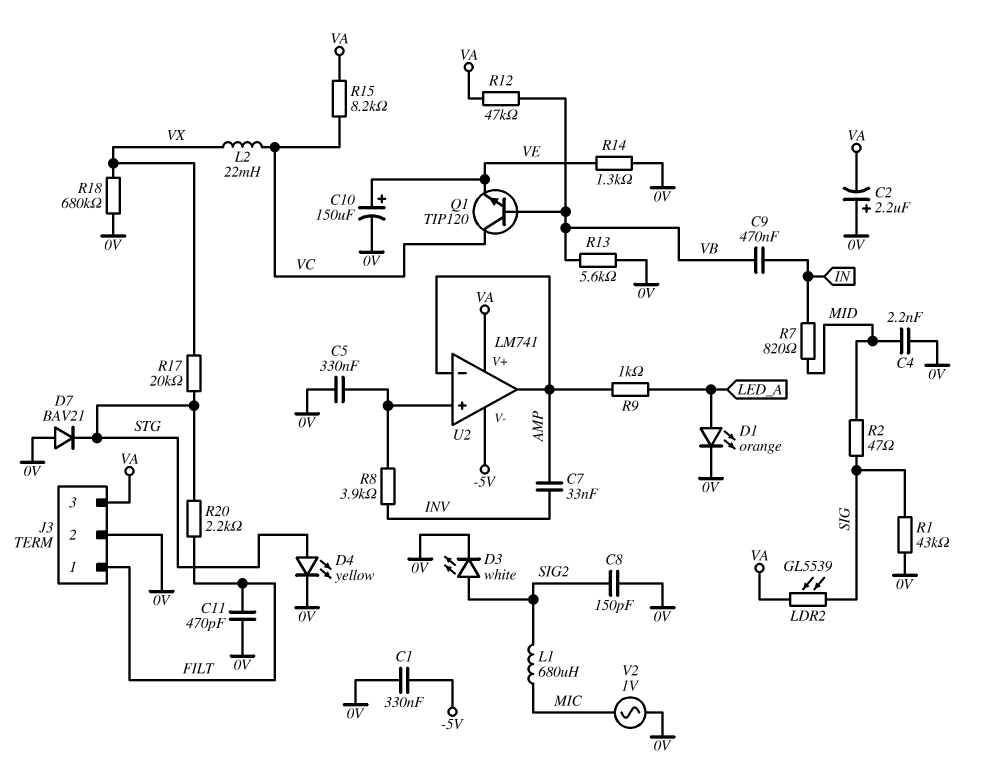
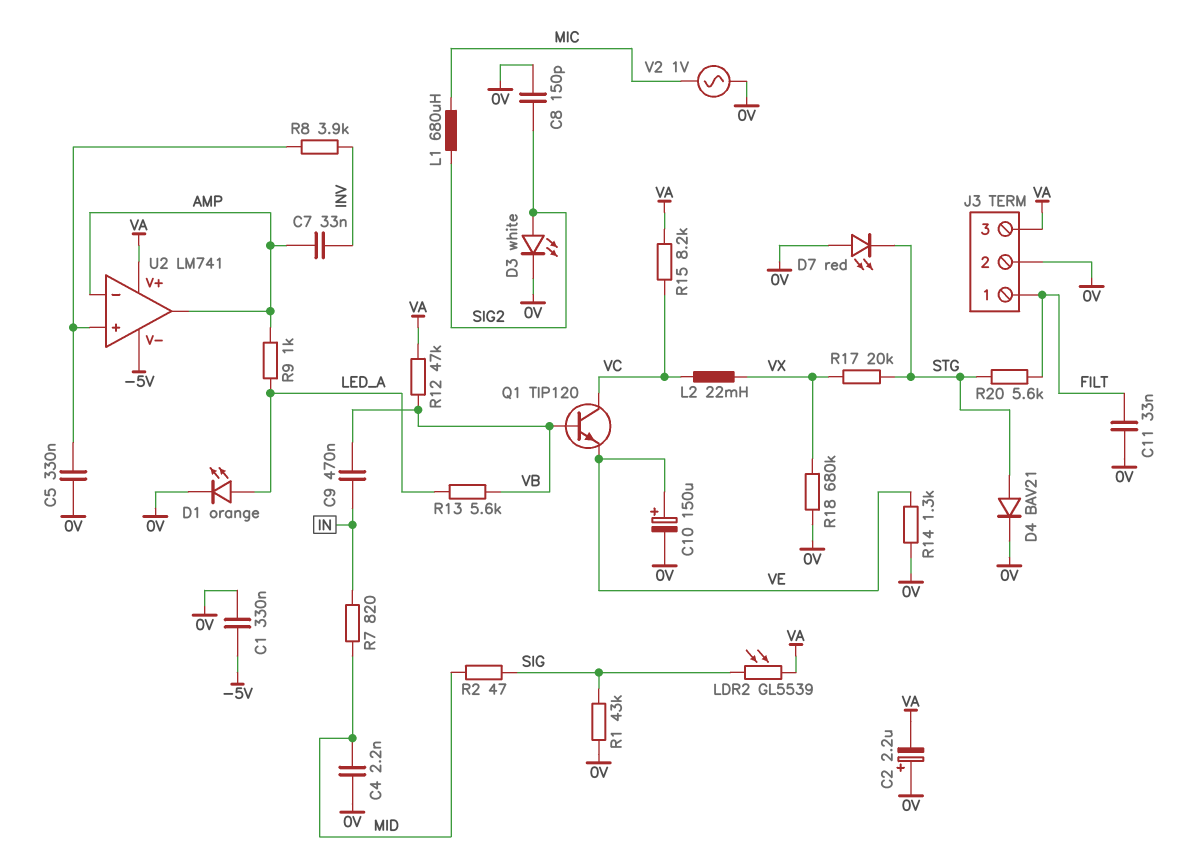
C11: 470pF (0V, FILT) -> 33nF (0V, FILT)
D4: LED yellow (A STG, K 0V) -> diode BAV21 (A STG, K 0V)
D7: diode BAV21 (A 0V, K STG) -> LED red (A 0V, K STG)
R13: 5.6k (0V, VB) -> 5.6k (LED_A, VB)
R20: 2.2k (FILT, STG) -> 5.6k (FILT, STG)

